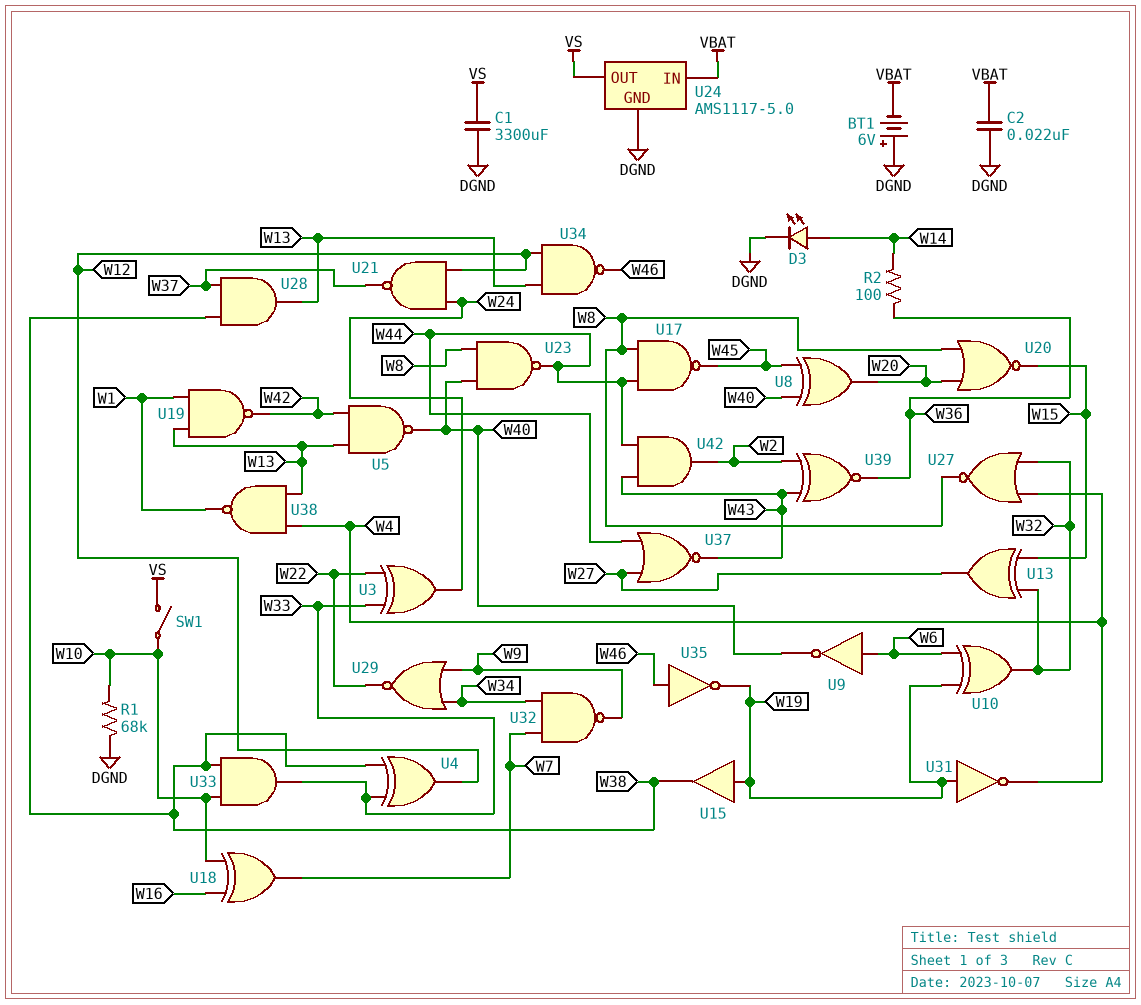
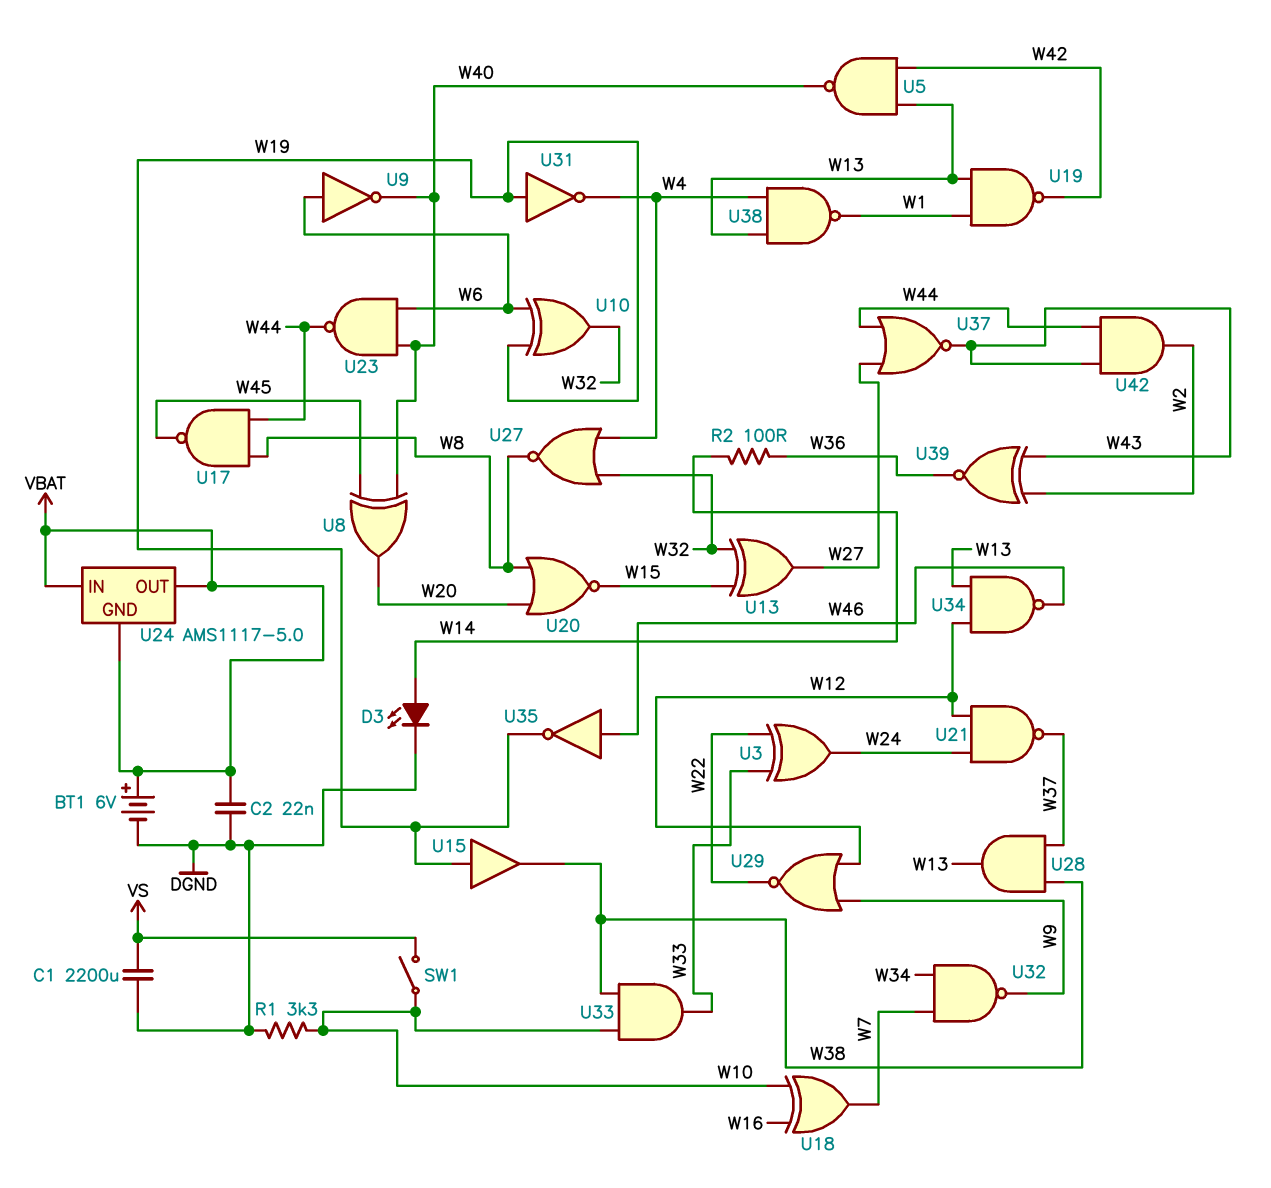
BT1: 6V (plus DGND, minus VBAT) -> 6V (plus VBAT, minus DGND)
C1: 3300uF (DGND, VS) -> 2200uF (DGND, VS)
R1: 68k (DGND, W10) -> 3.3k (DGND, W10)
U4: XOR (in W33, in W38, out W12) -> none
U23: NAND (in W8, in W40, out W44) -> NAND (in W6, in W40, out W44)
U24 pin GND: DGND -> VBAT
U24 pin OUT: VS -> VBAT
U29: NOR (in W9, in W34, out W22) -> NOR (in W9, in W12, out W22)

